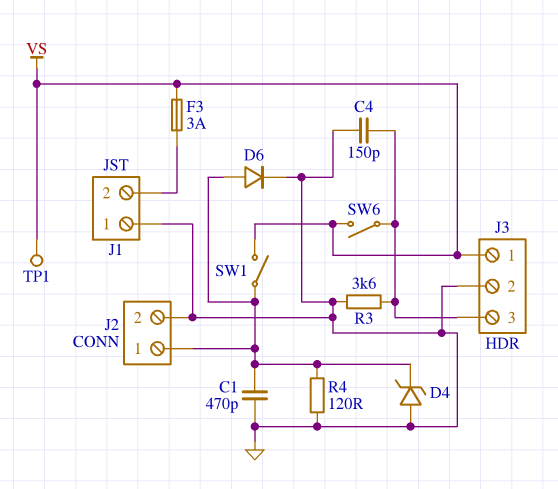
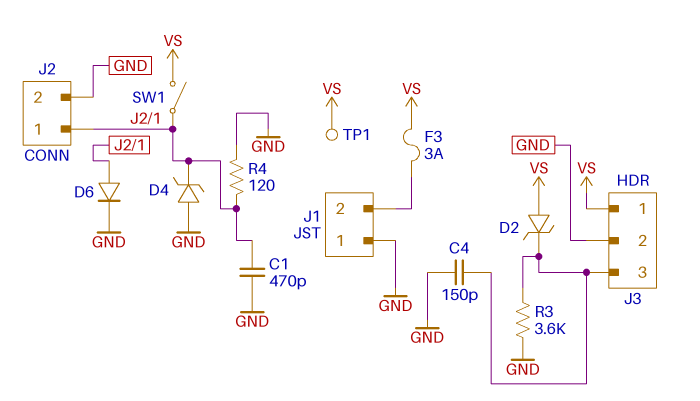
D2: none -> zener (A VS, K J3/3)
SW6: switch (J3/3, VS) -> none

